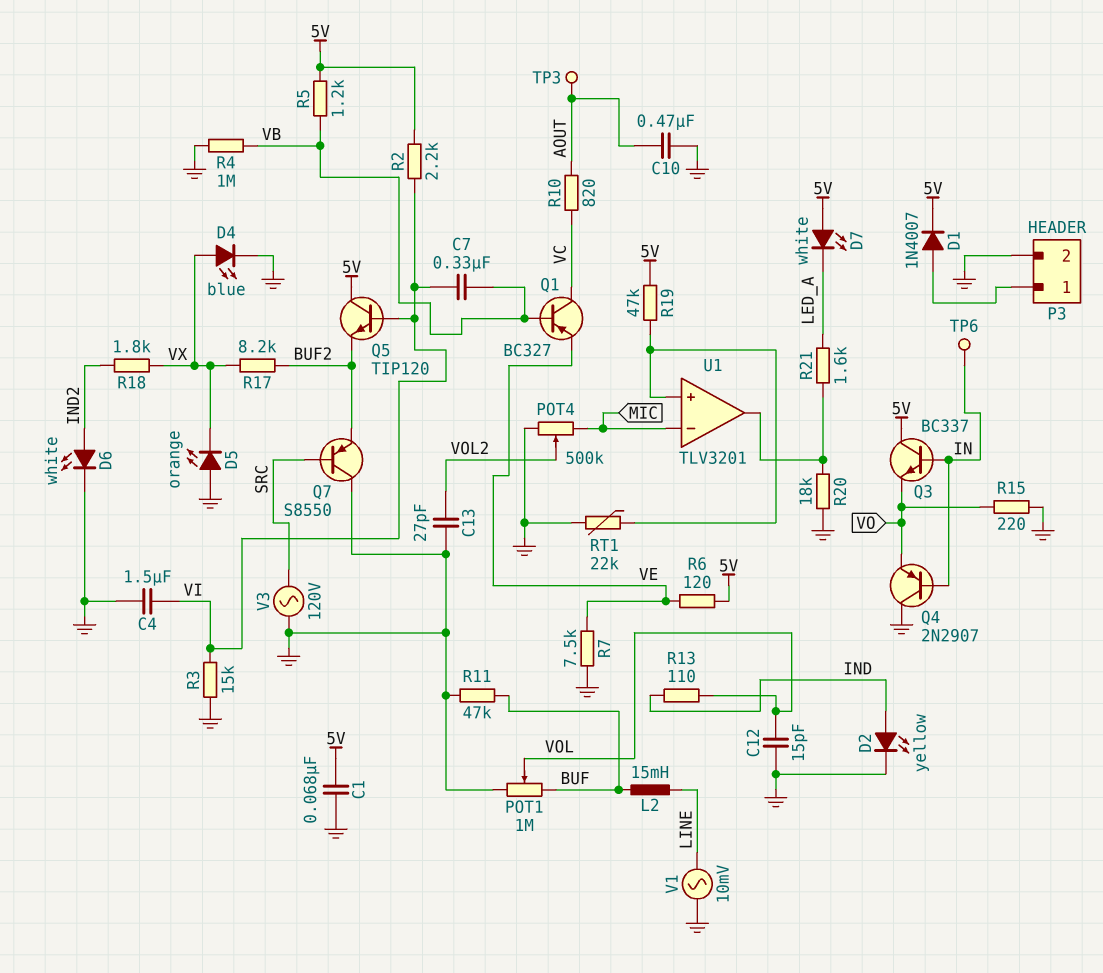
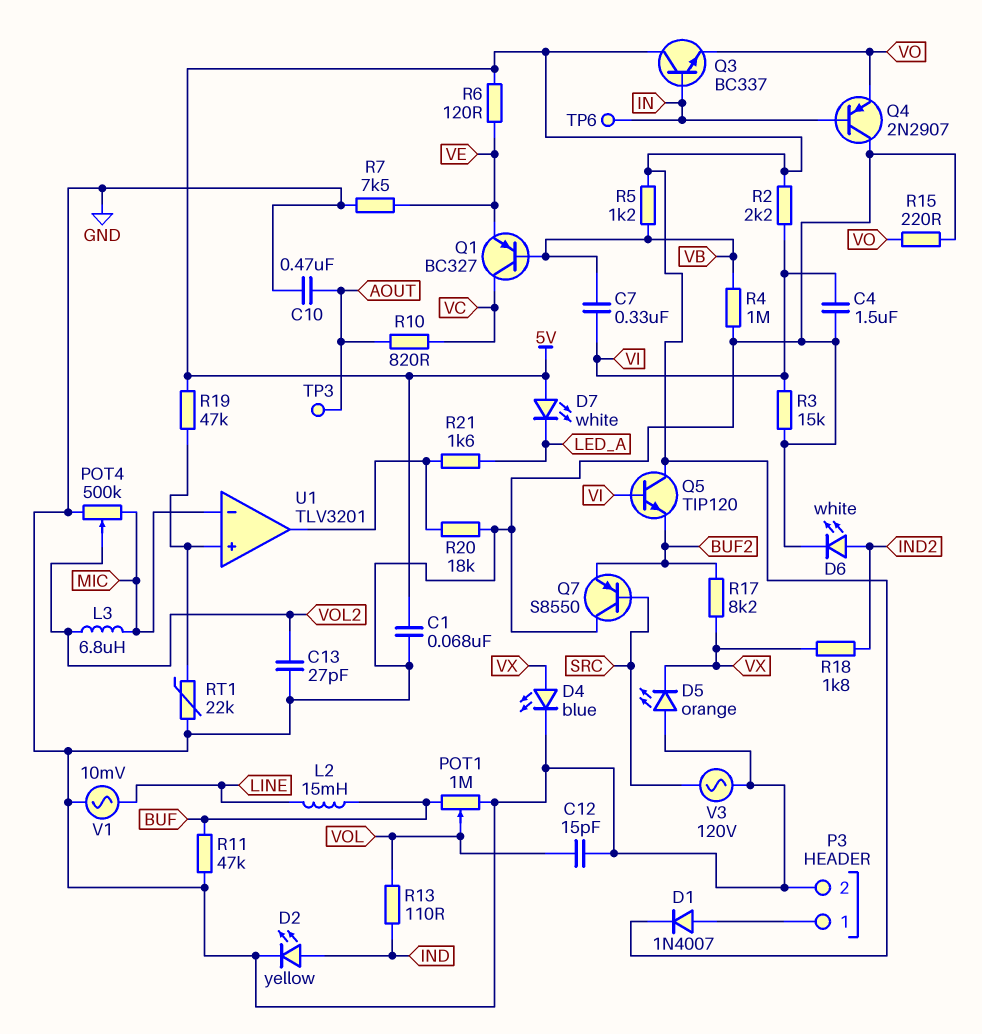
L3: none -> 6.8uH (MIC, VOL2)

